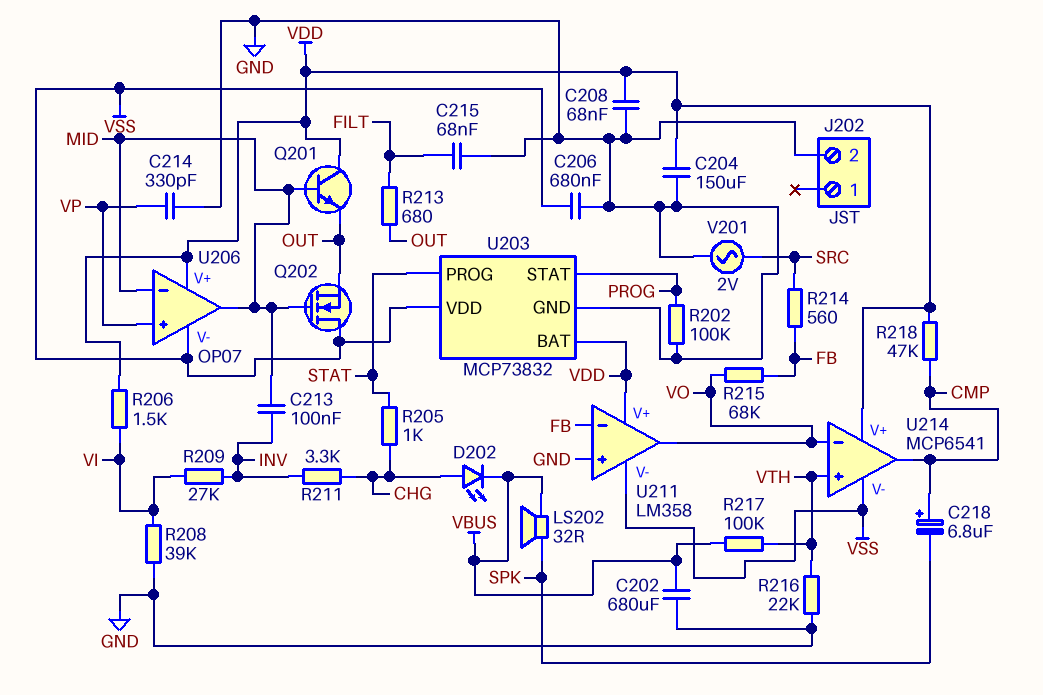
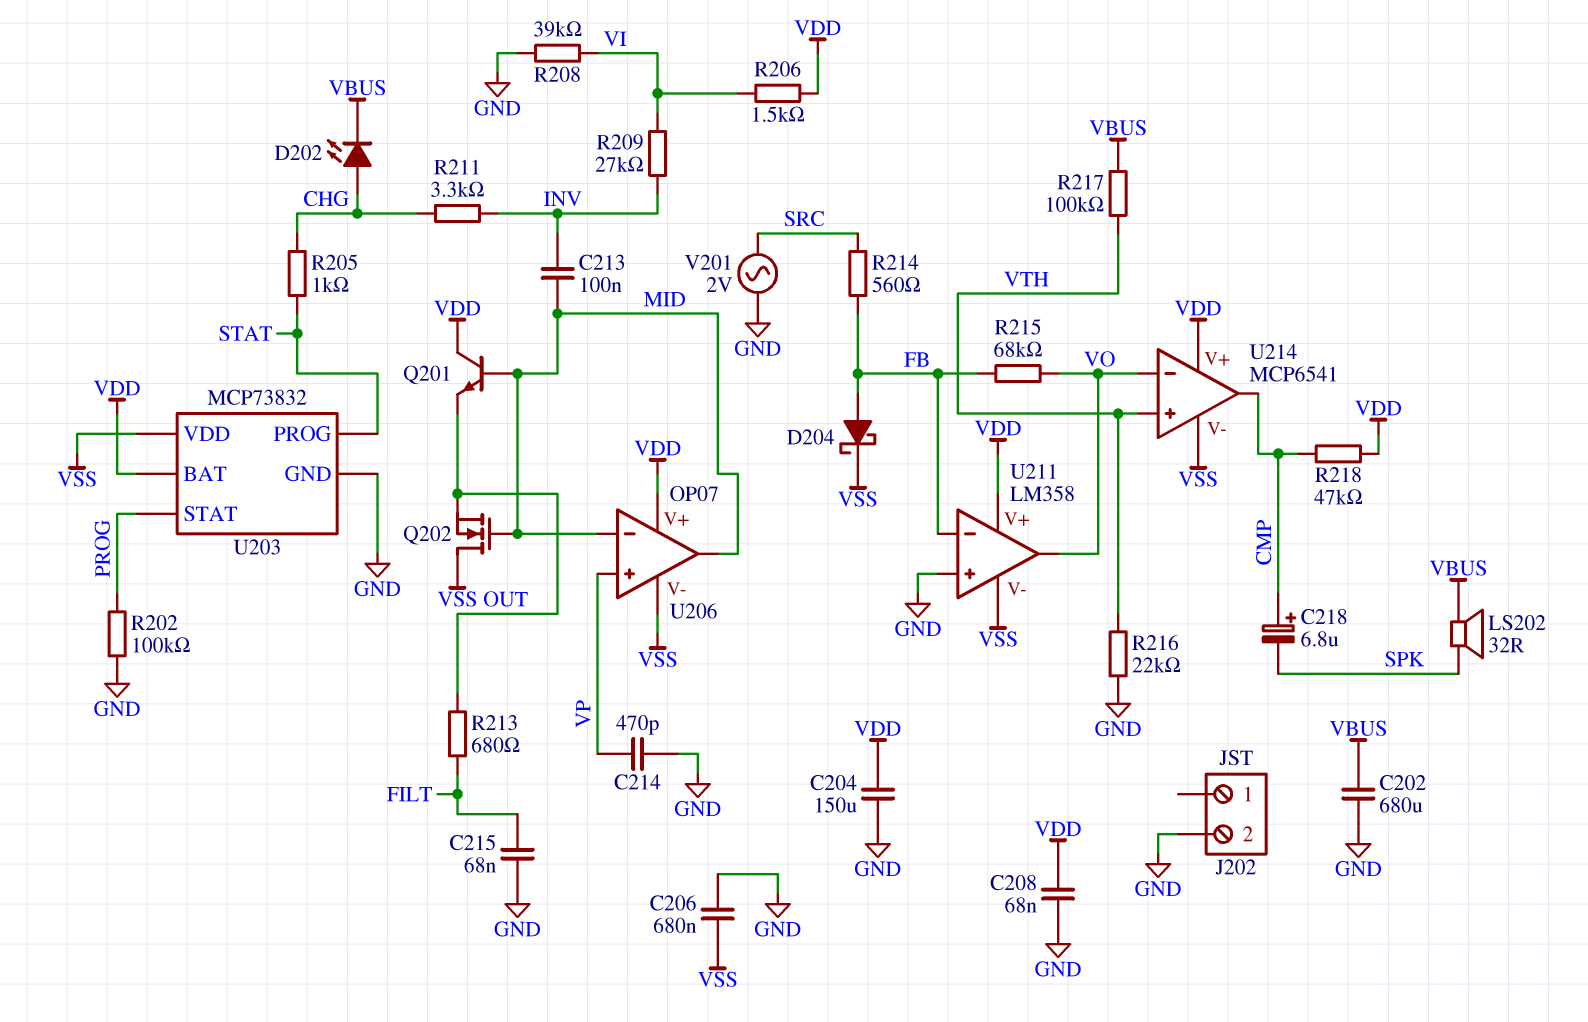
C214: 330pF (GND, VP) -> 470pF (GND, VP)
D204: none -> schottky (A FB, K VSS)

